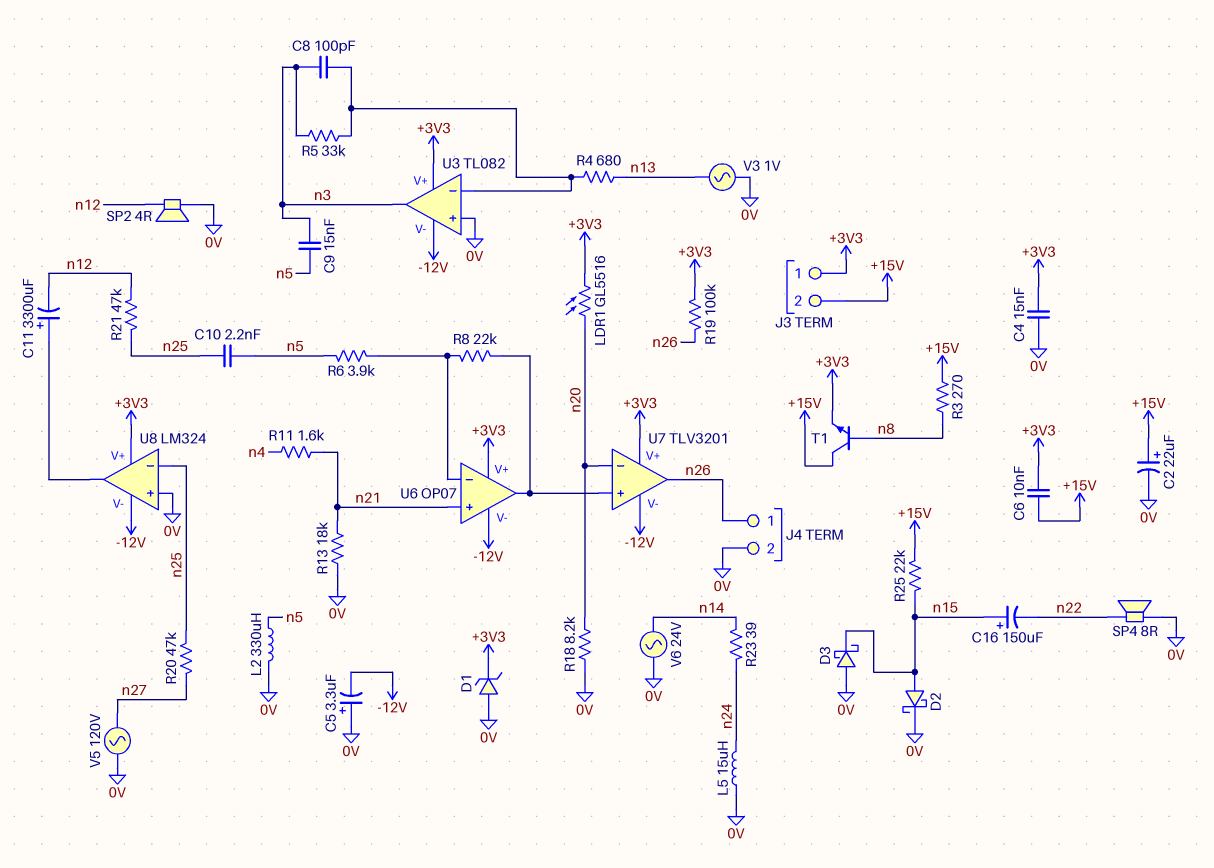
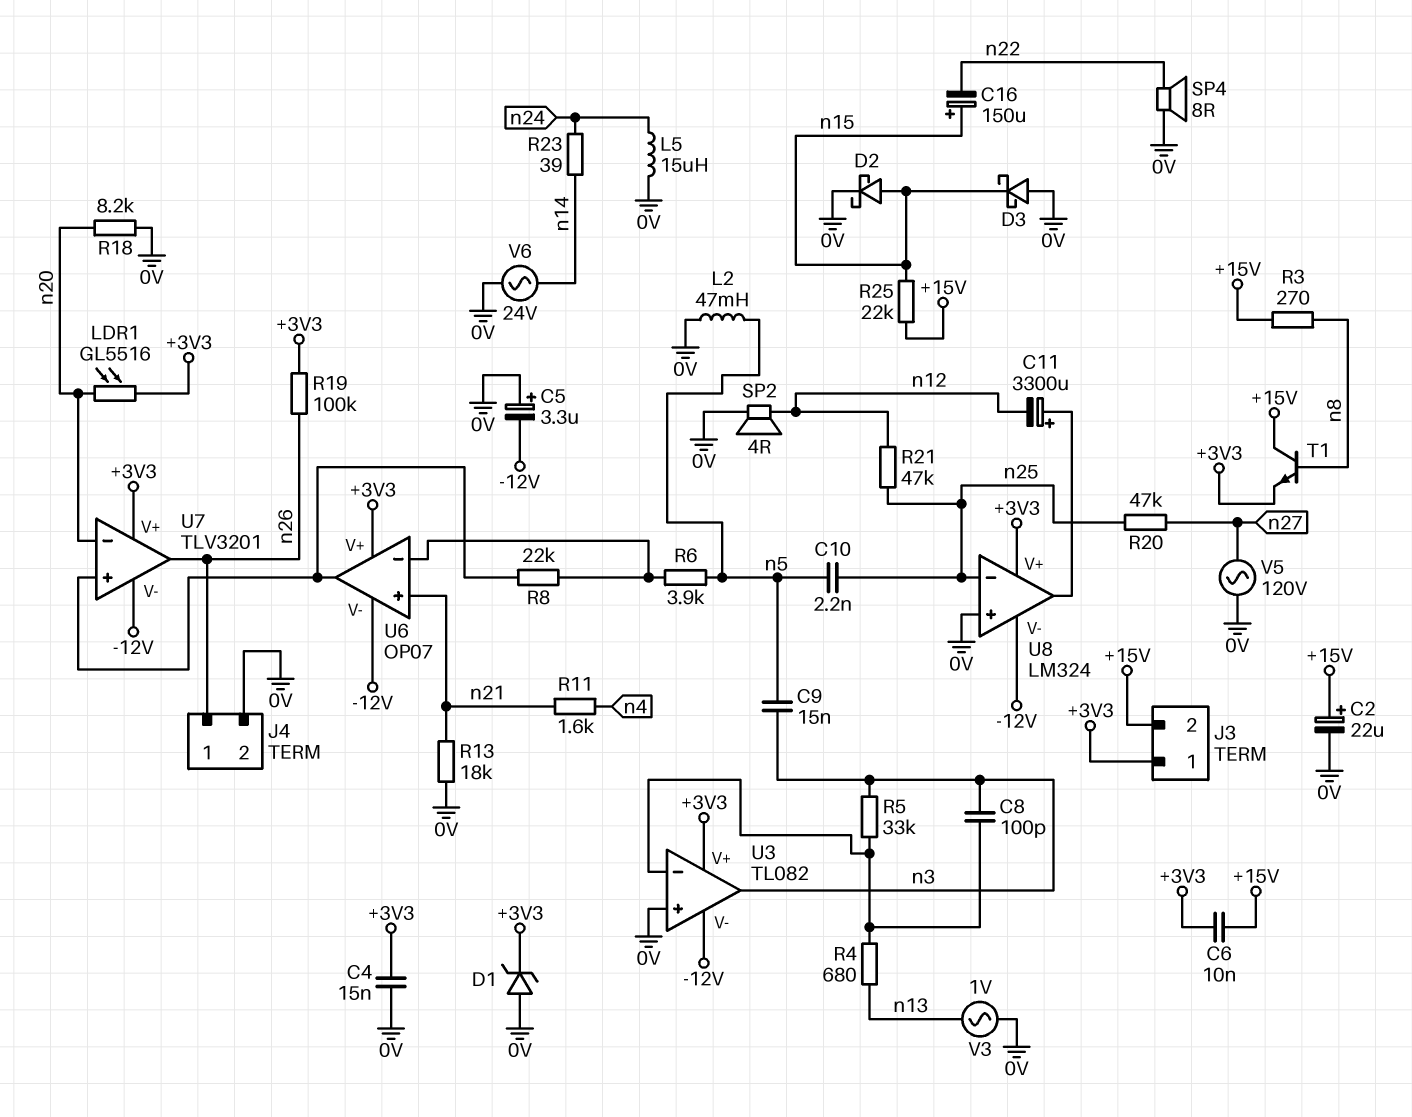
L2: 330uH (0V, n5) -> 47mH (0V, n5)

